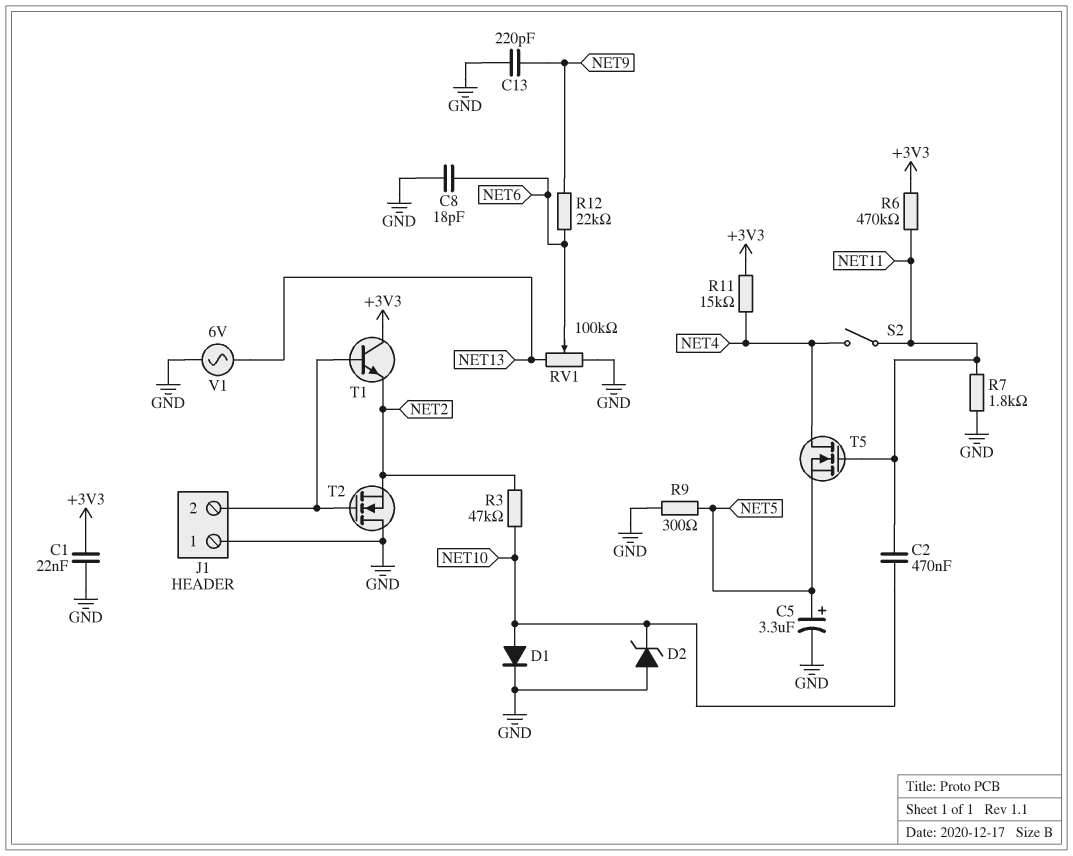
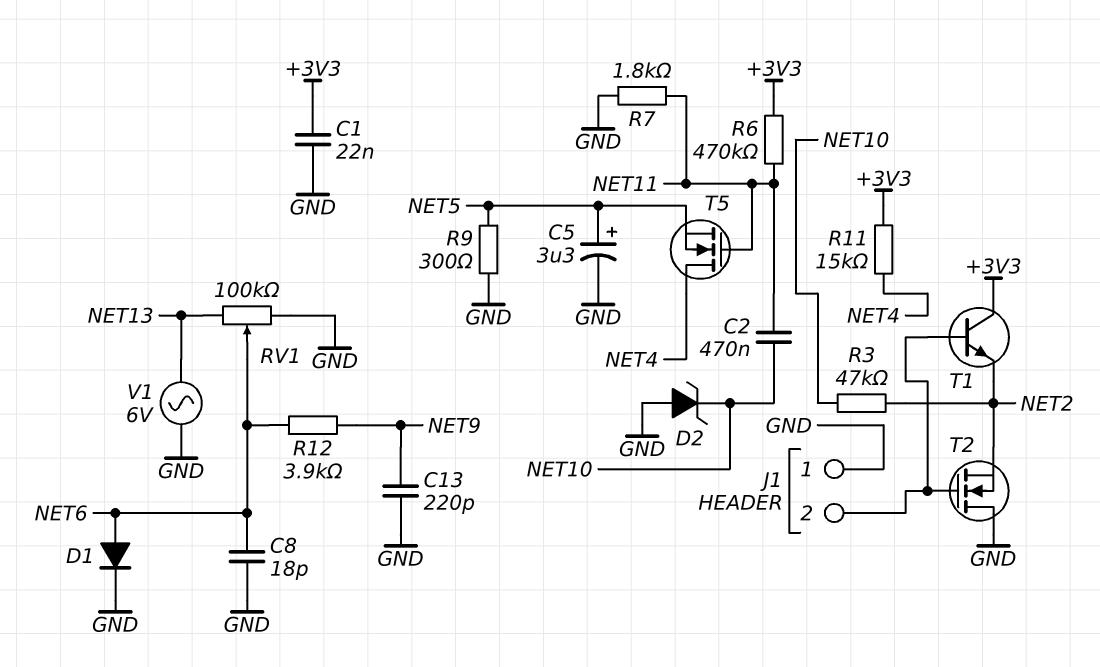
D1: diode (A NET10, K GND) -> diode (A NET6, K GND)
R12: 22k (NET6, NET9) -> 3.9k (NET6, NET9)
S2: switch (NET4, NET11) -> none

